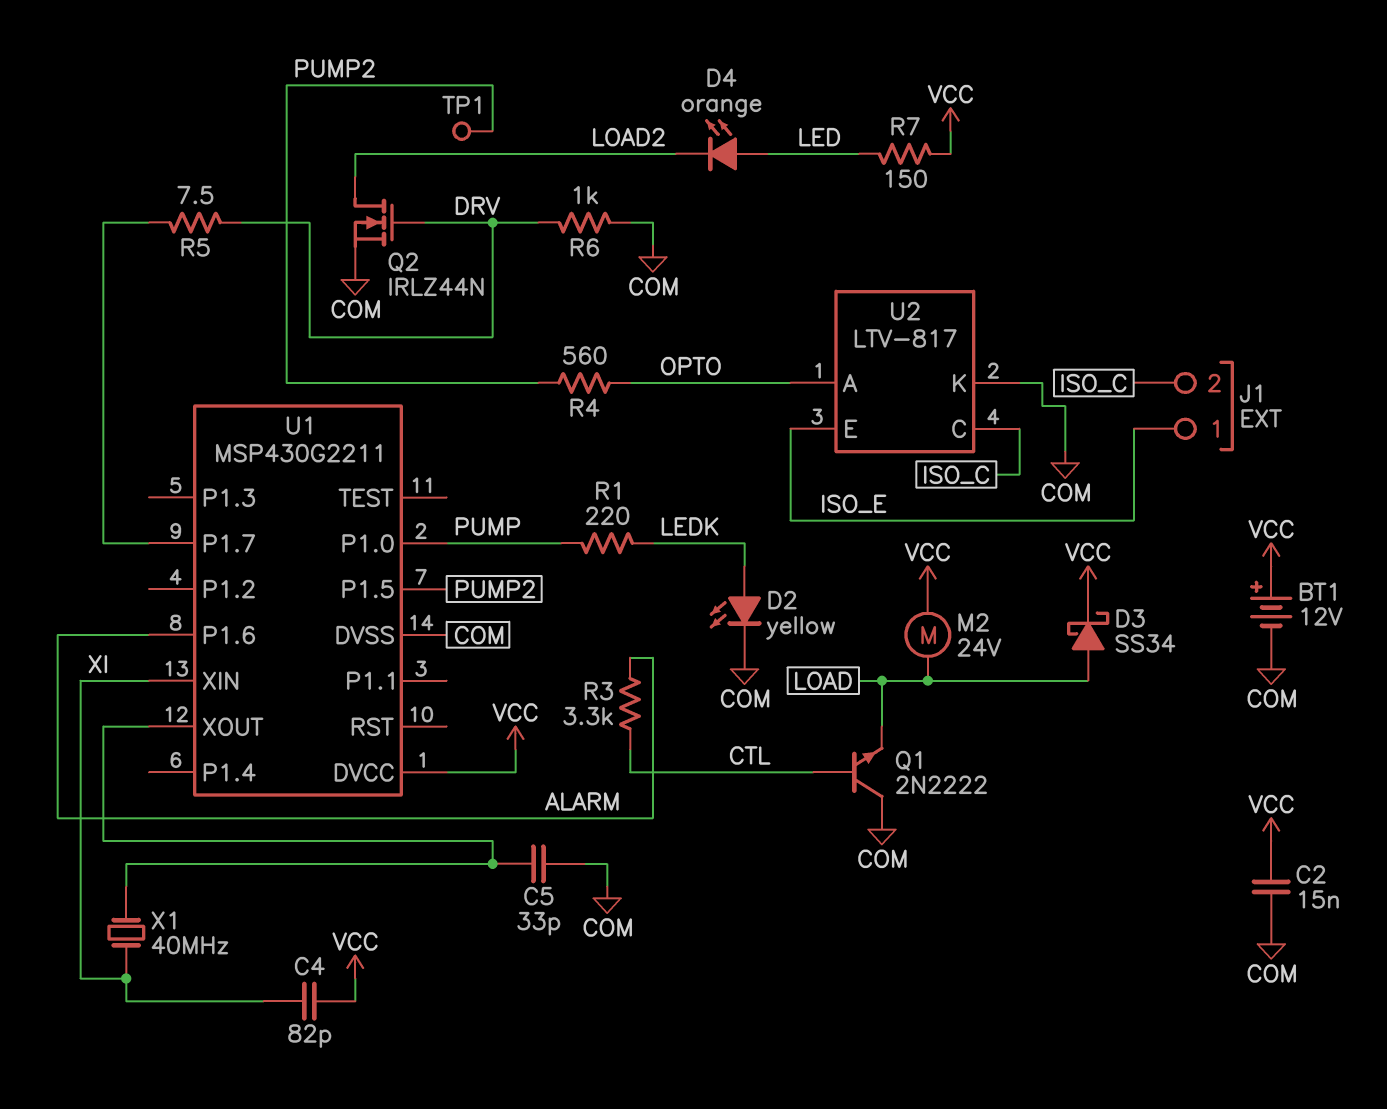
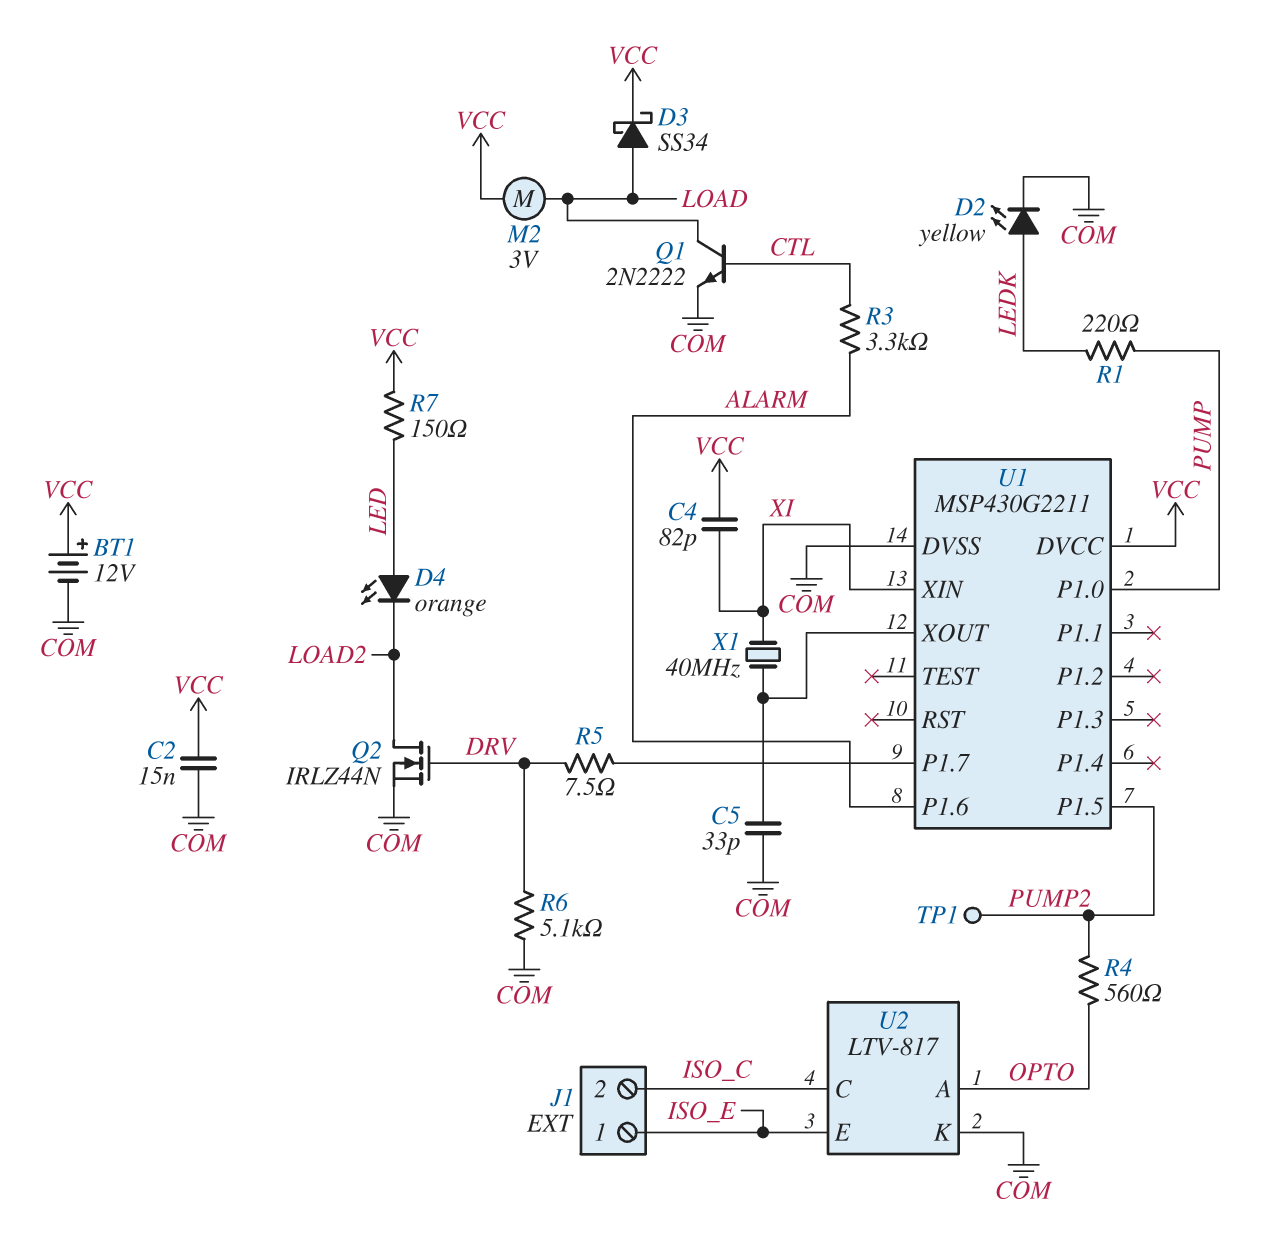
M2: motor 24V (LOAD, VCC) -> motor 3V (LOAD, VCC)
Q1: NPN 2N2222 (B CTL, C COM, E LOAD) -> NPN 2N2222 (B CTL, C LOAD, E COM)
R6: 1k (COM, DRV) -> 5.1k (COM, DRV)

